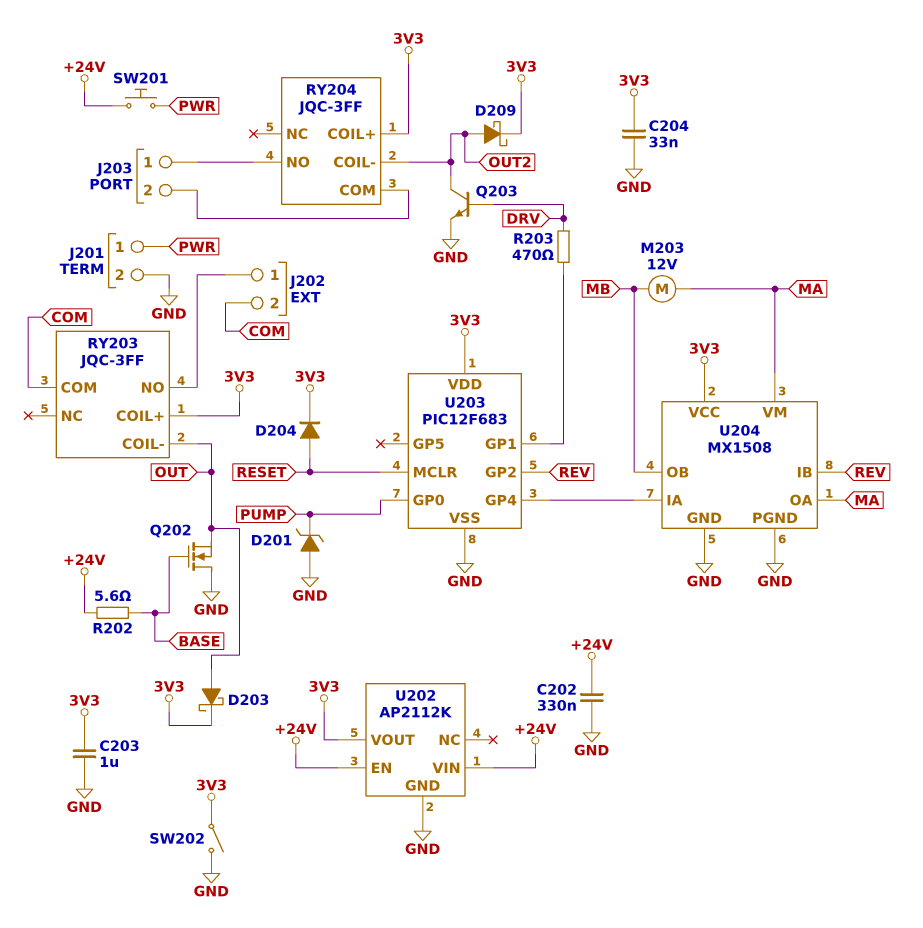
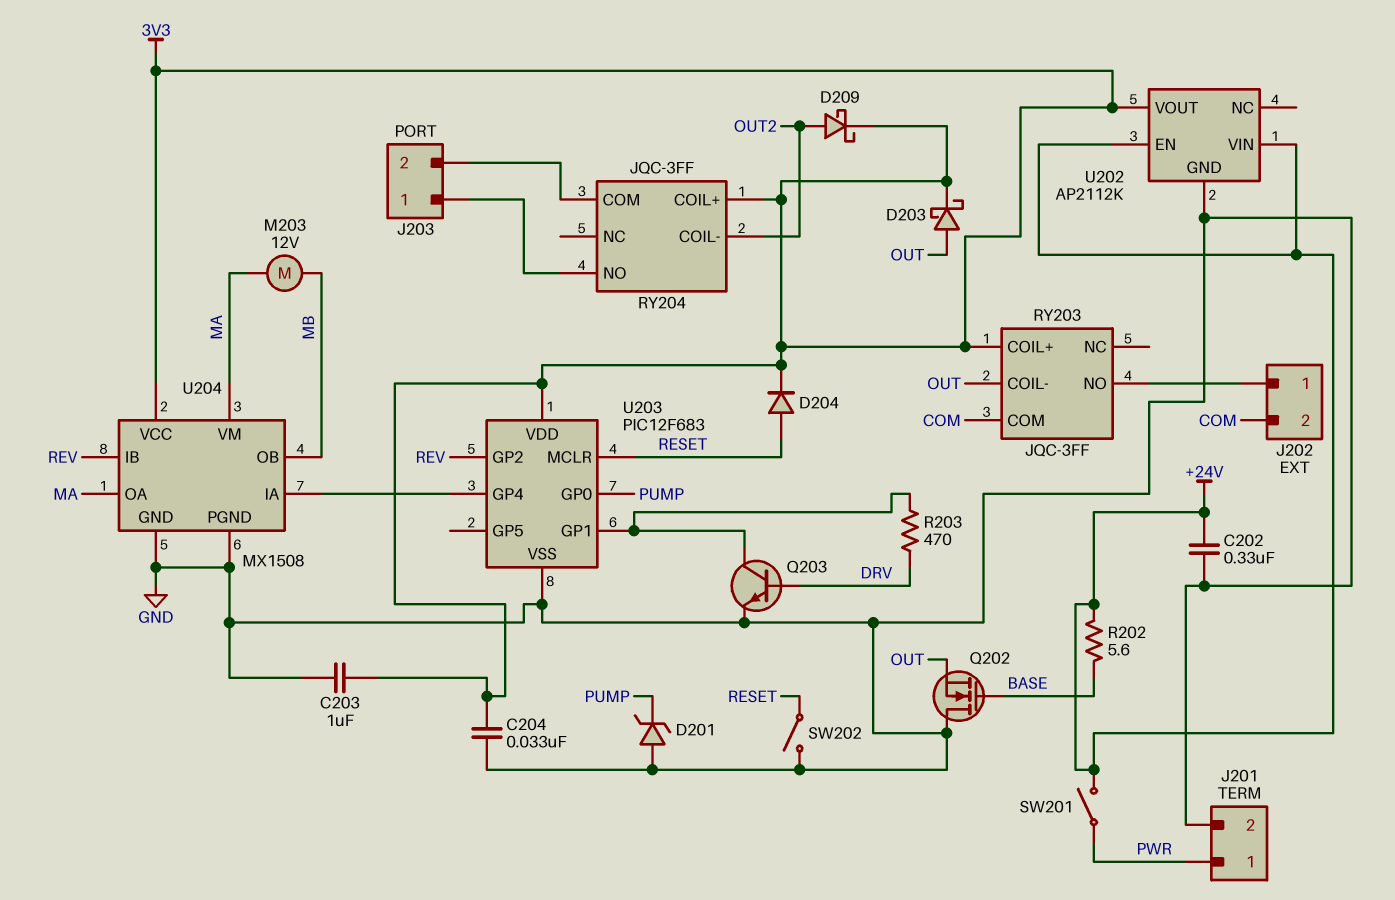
Q203: NPN (B DRV, C OUT2, E GND) -> NPN (B DRV, C U203/GP1, E GND)
SW201: button (+24V, PWR) -> switch (+24V, PWR)
SW202: switch (3V3, GND) -> switch (GND, RESET)

